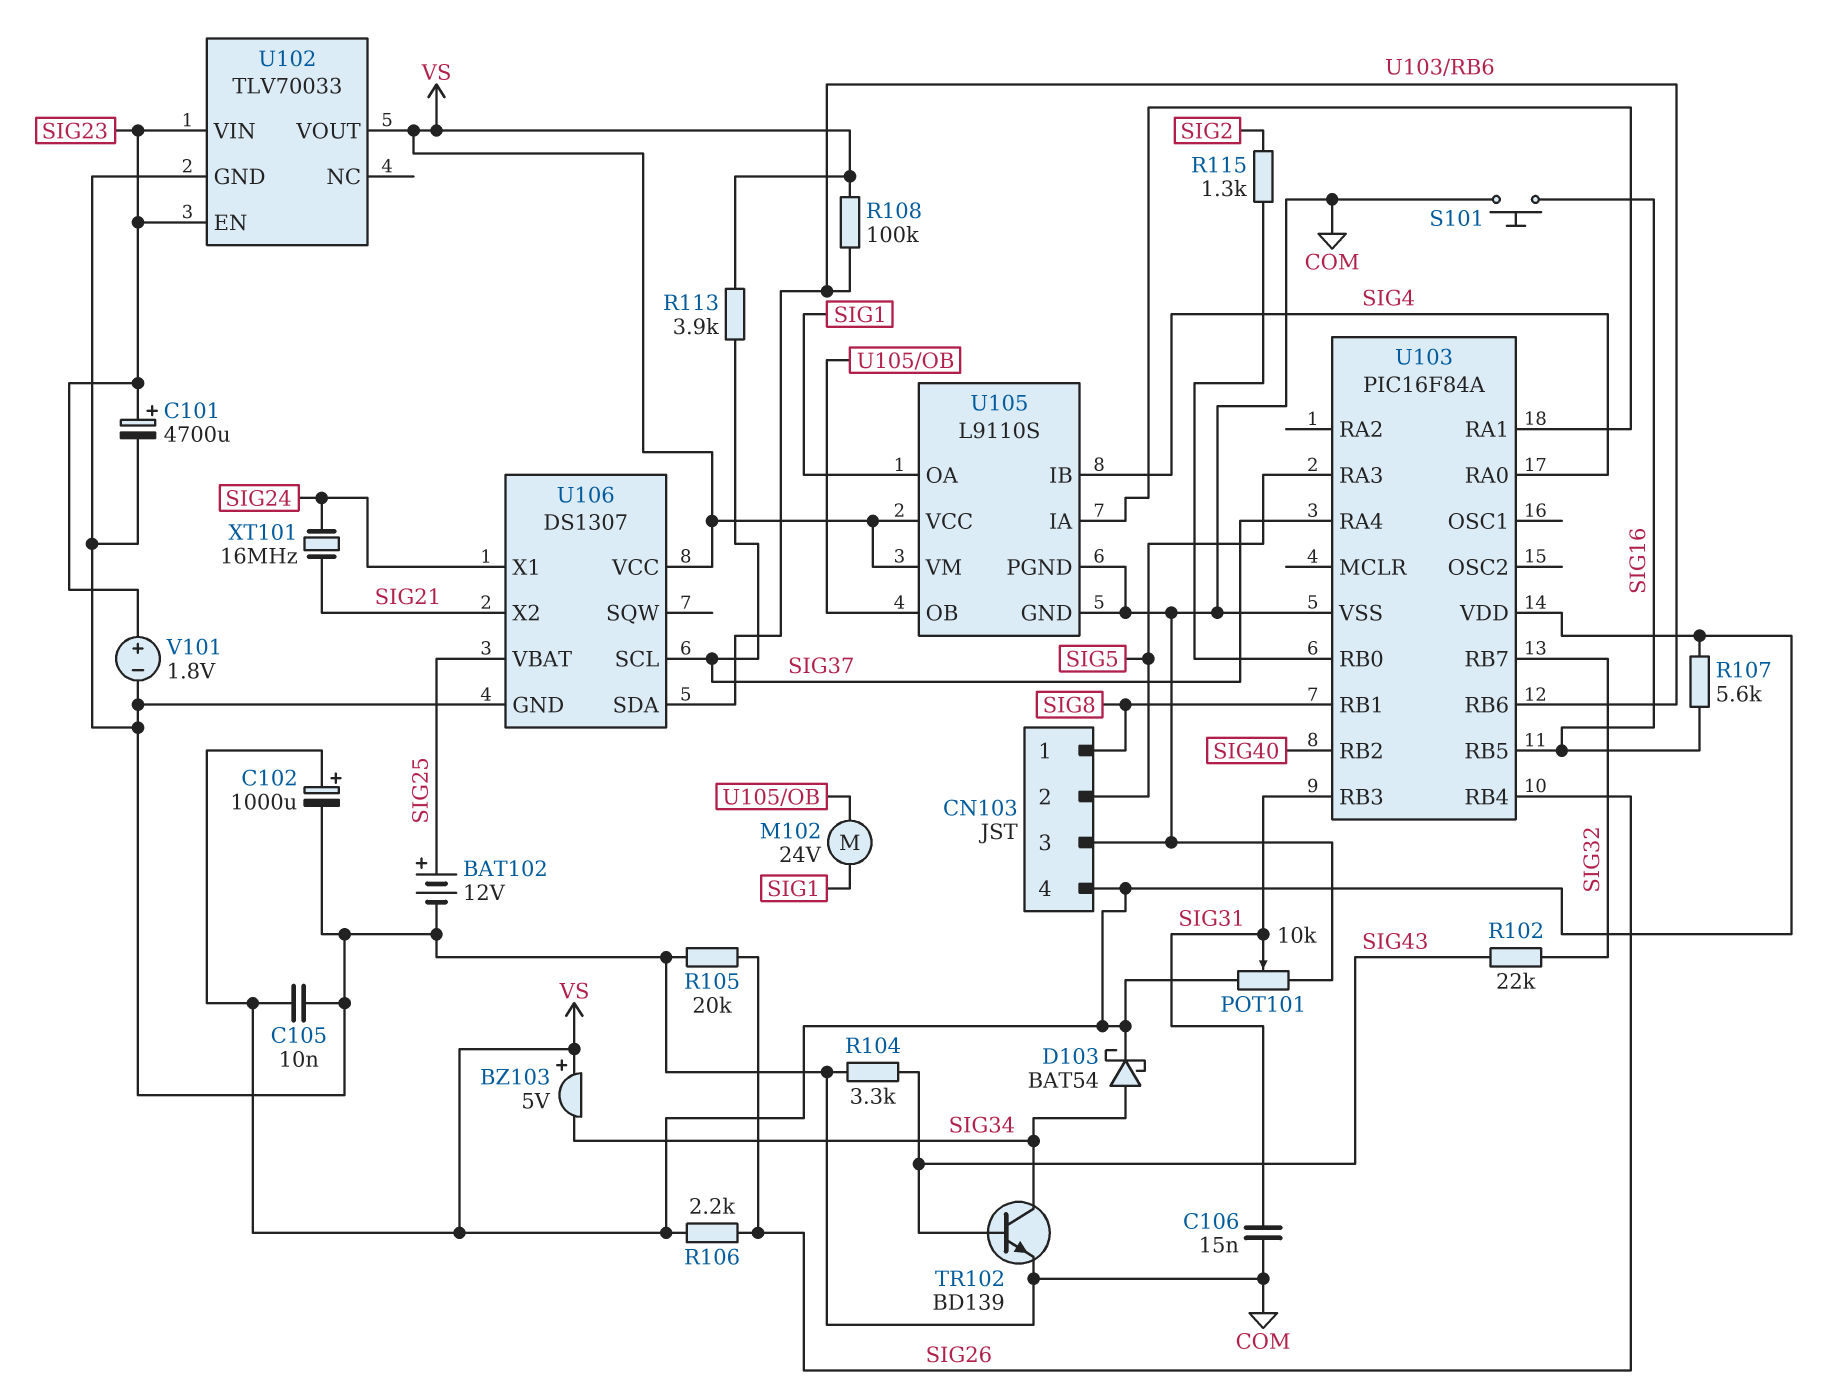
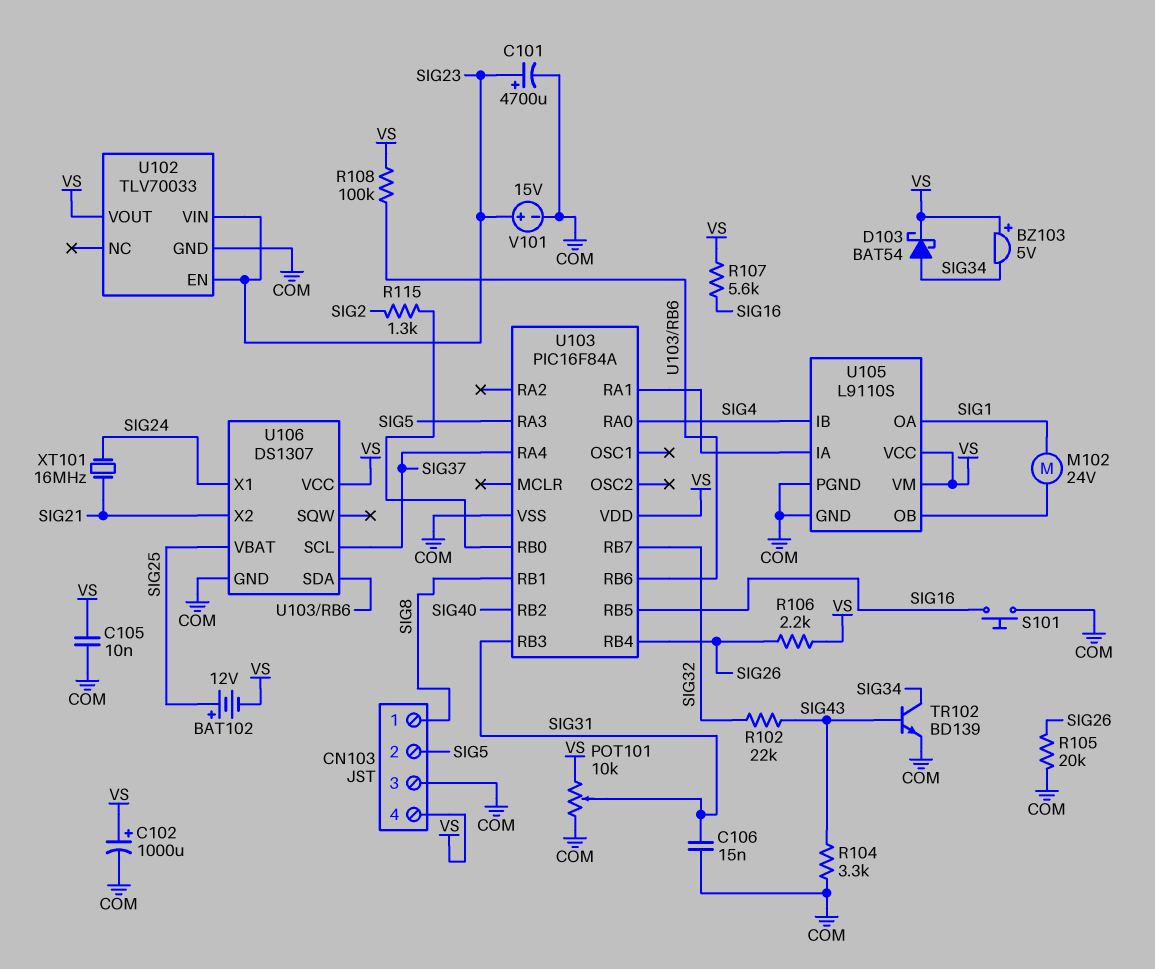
BAT102: 12V (plus SIG25, minus COM) -> 12V (plus SIG25, minus VS)
R113: 3.9k (SIG37, VS) -> none
V101: 1.8V (plus SIG23, minus COM) -> 15V (plus SIG23, minus COM)

